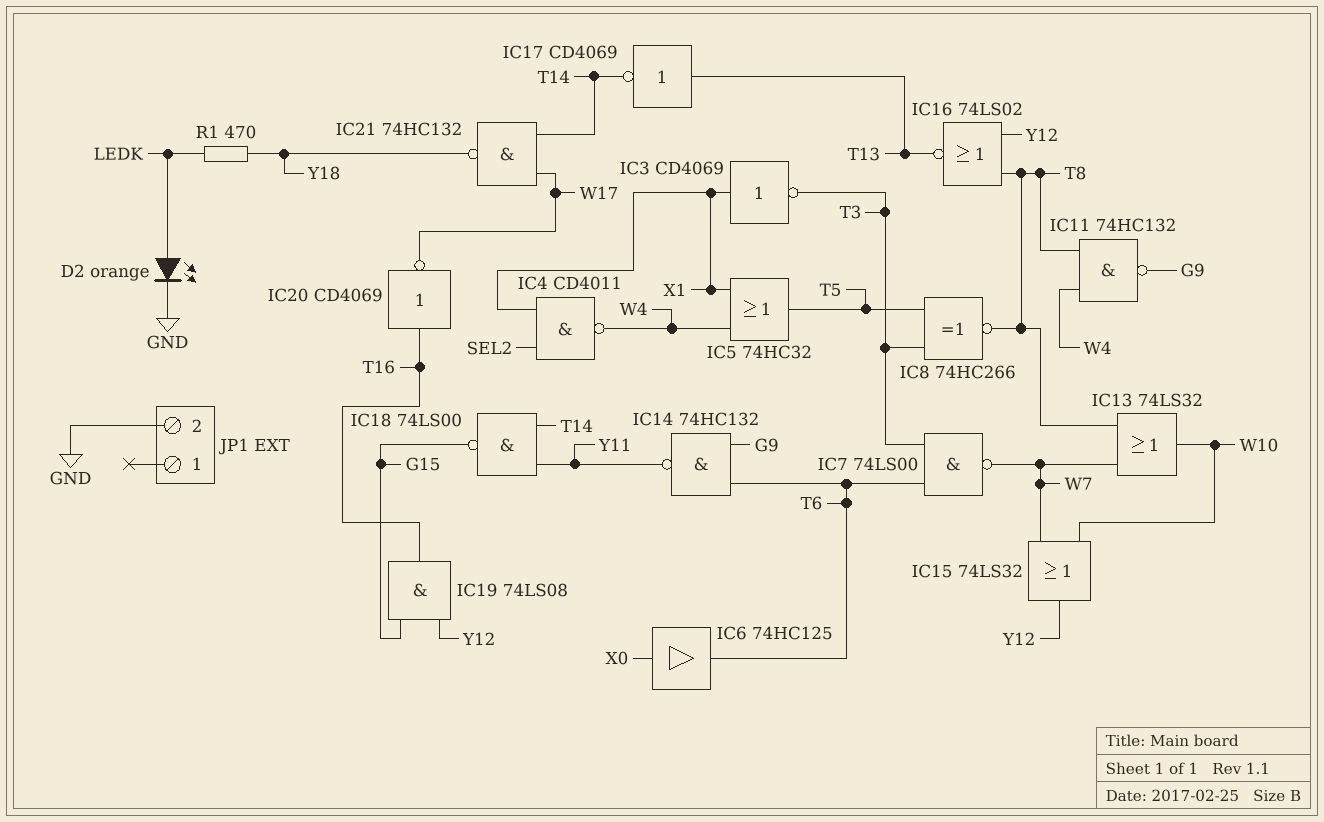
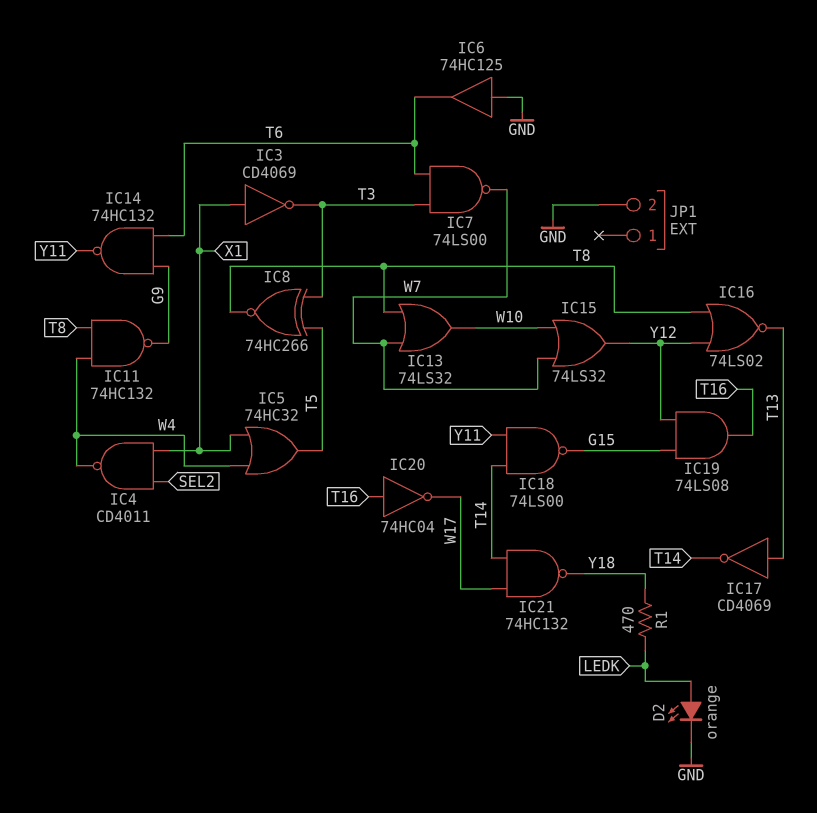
IC6: buffer 74HC125 (in X0, out T6) -> buffer 74HC125 (in GND, out T6)
IC20: NOT CD4069 (in T16, out W17) -> NOT 74HC04 (in T16, out W17)

